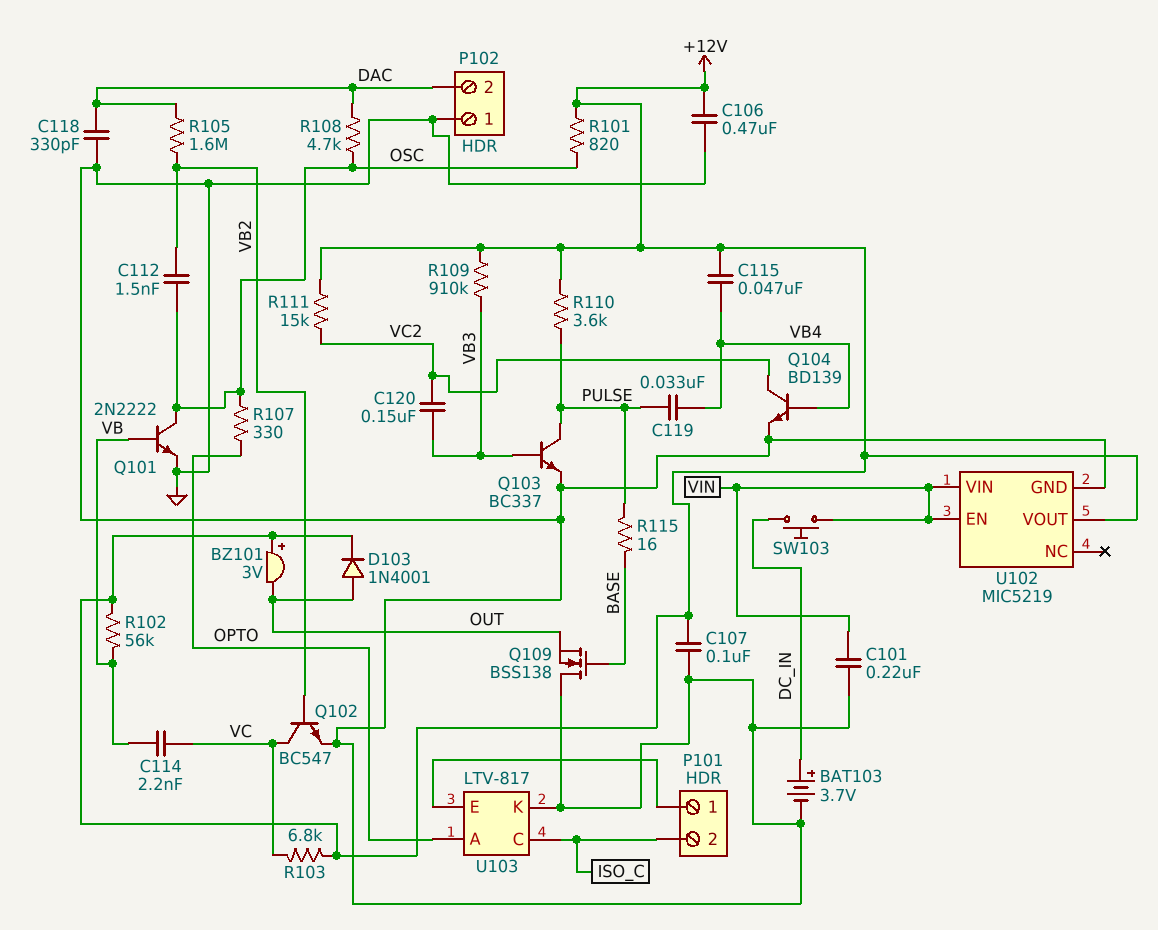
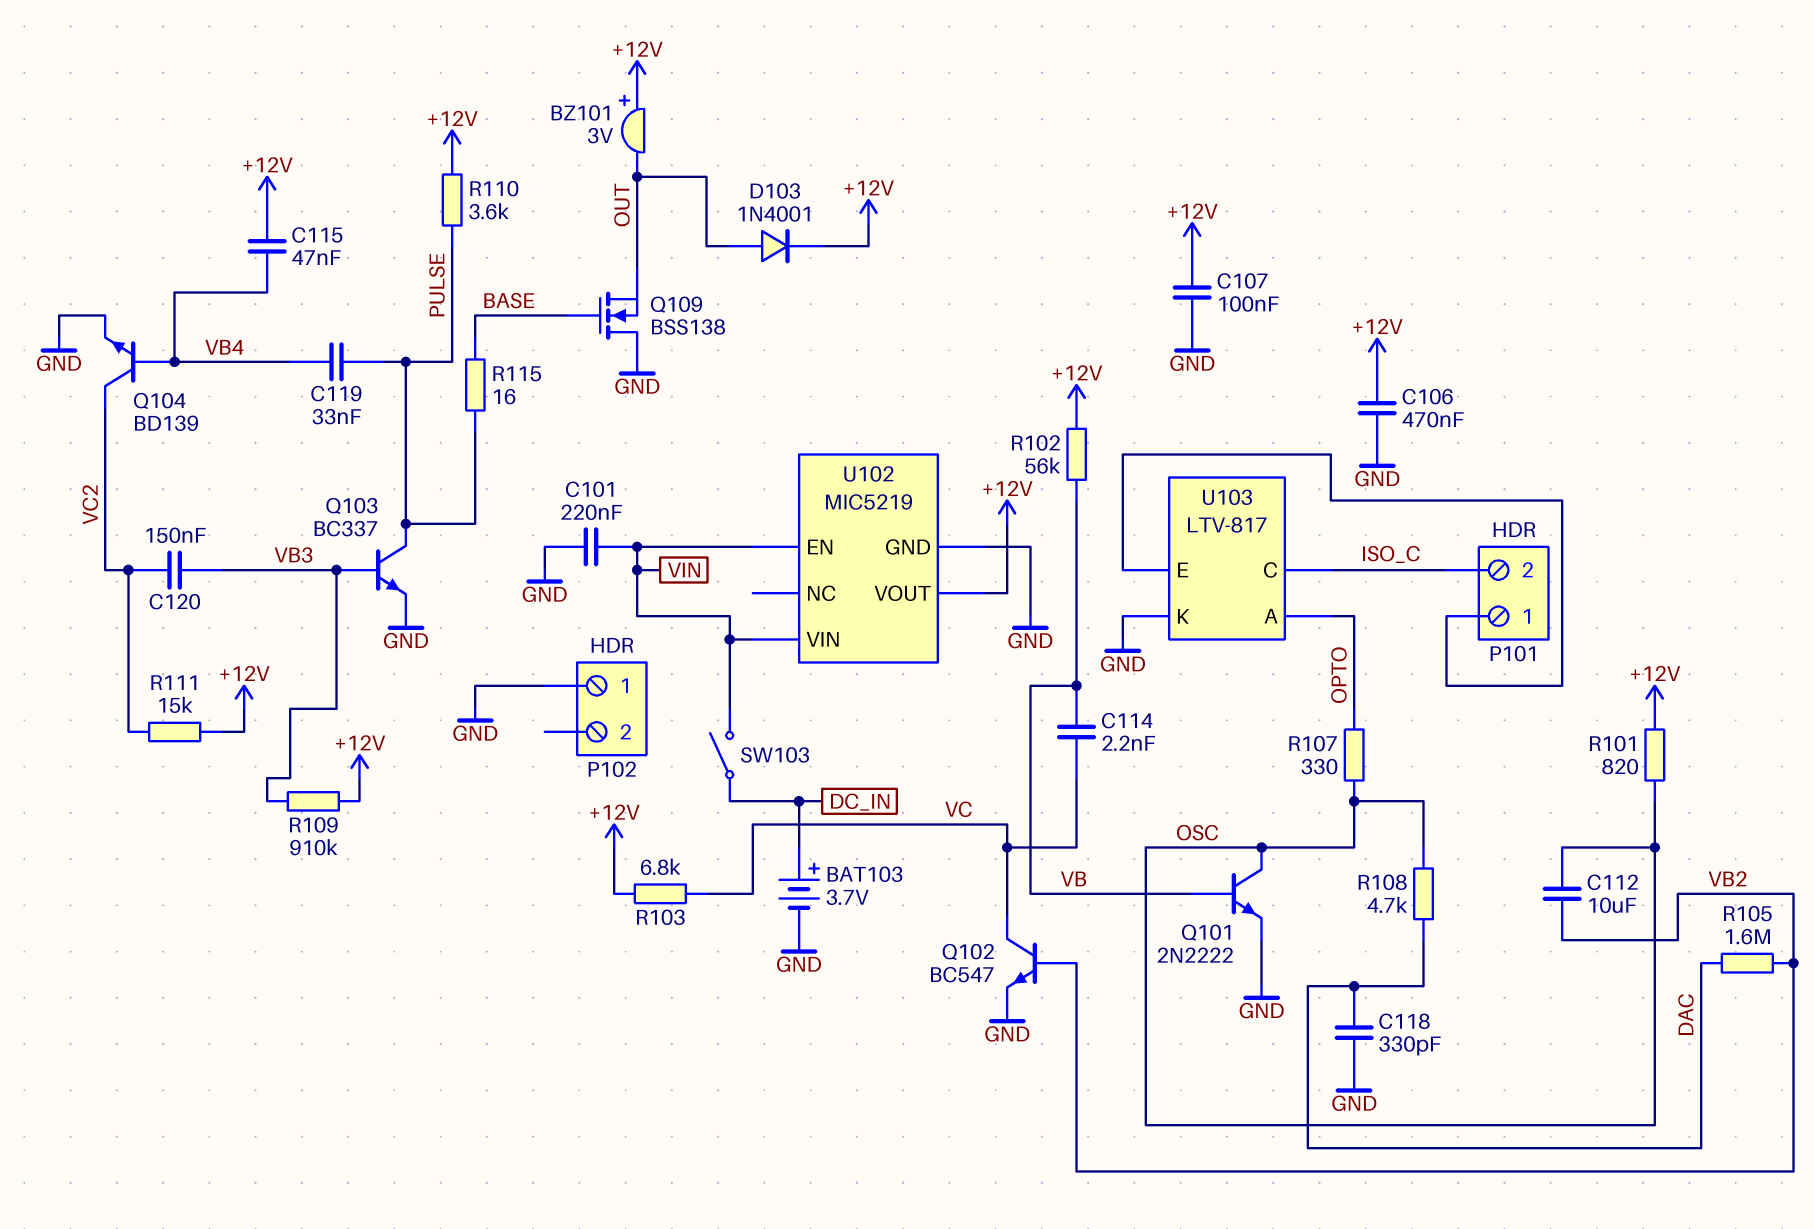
C112: 1.5nF (OSC, VB2) -> 10uF (OSC, VB2)
P102 pin 2: DAC -> none
SW103: button (DC_IN, VIN) -> switch (DC_IN, VIN)

